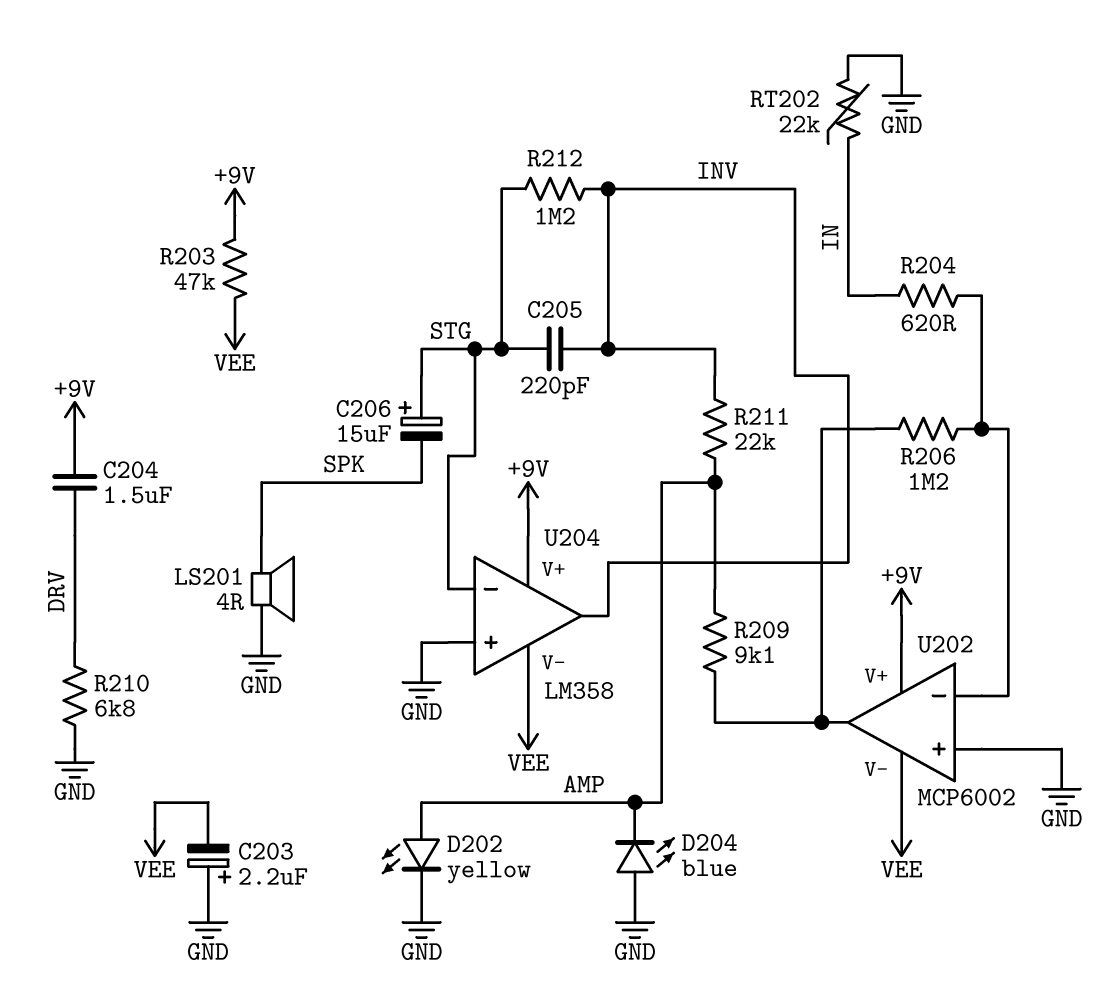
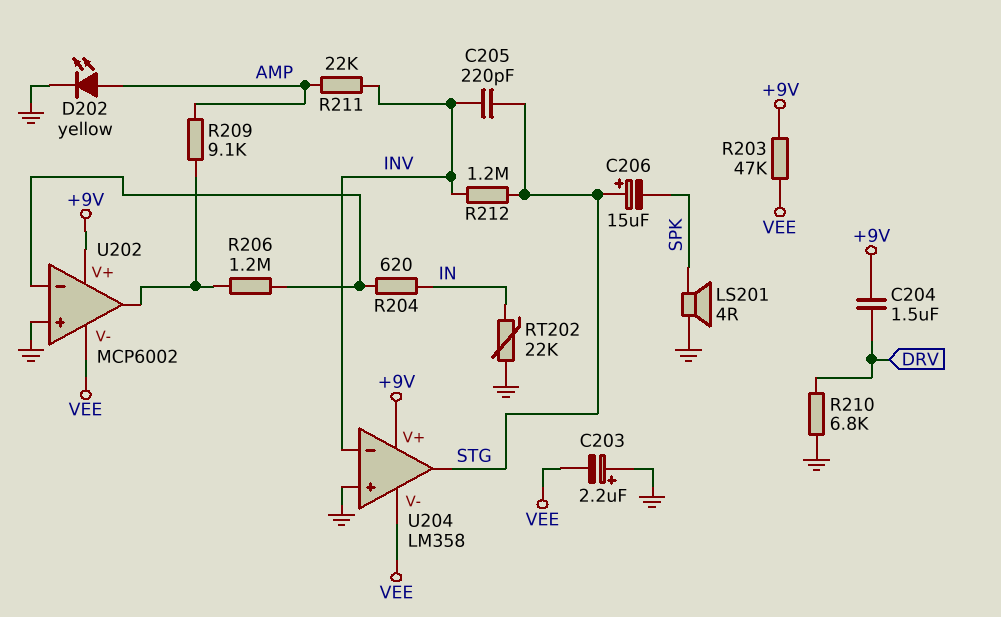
D204: LED blue (A GND, K AMP) -> none
U204 pin in-: STG -> INV
U204 pin out: INV -> STG

